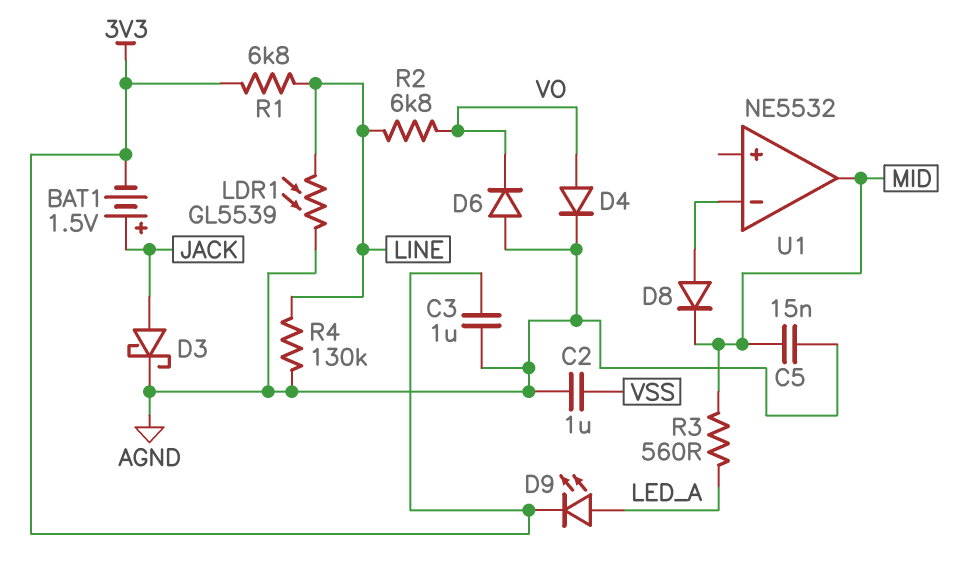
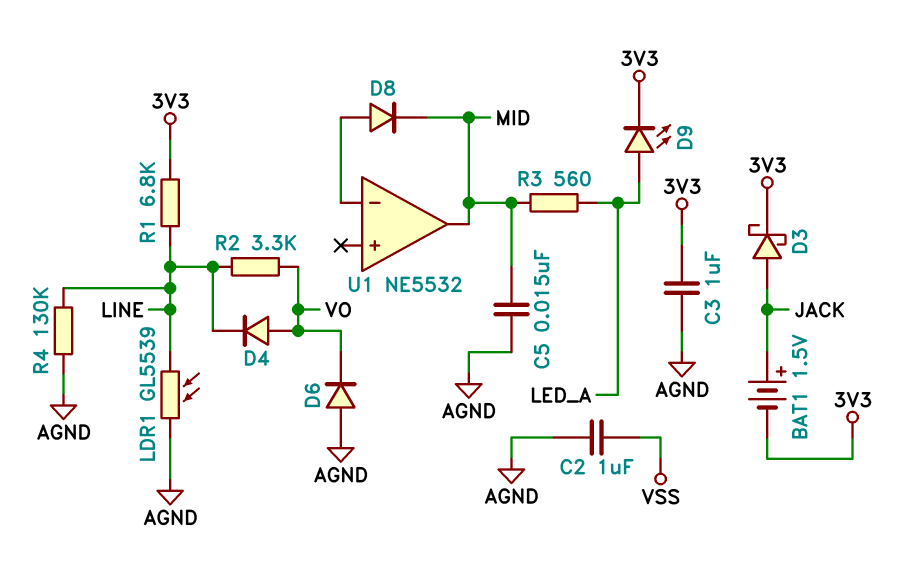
D3: schottky (A JACK, K AGND) -> schottky (A JACK, K 3V3)
D4: diode (A VO, K AGND) -> diode (A VO, K LINE)
R2: 6.8k (LINE, VO) -> 3.3k (LINE, VO)

